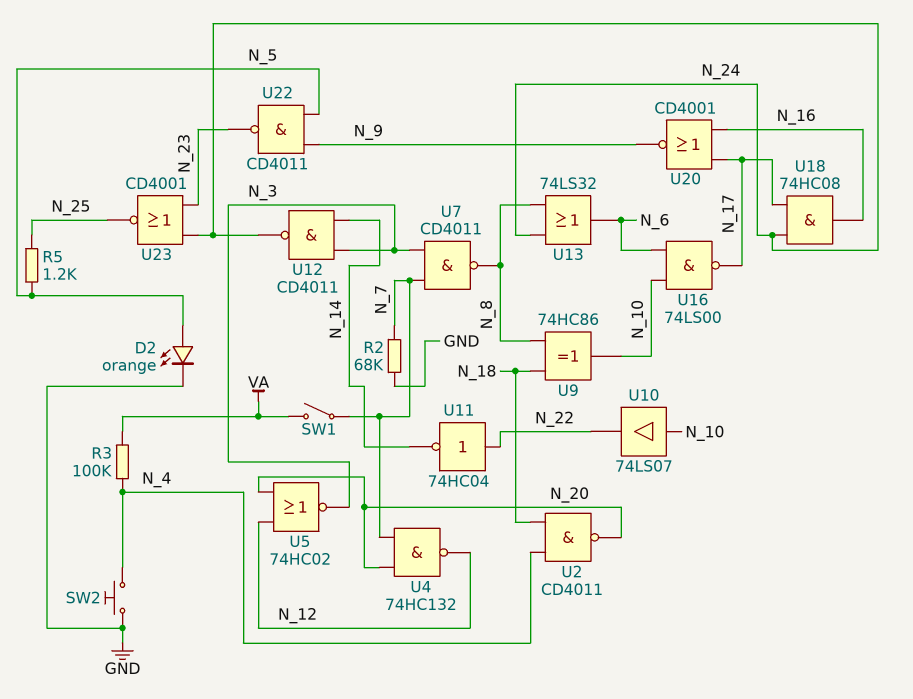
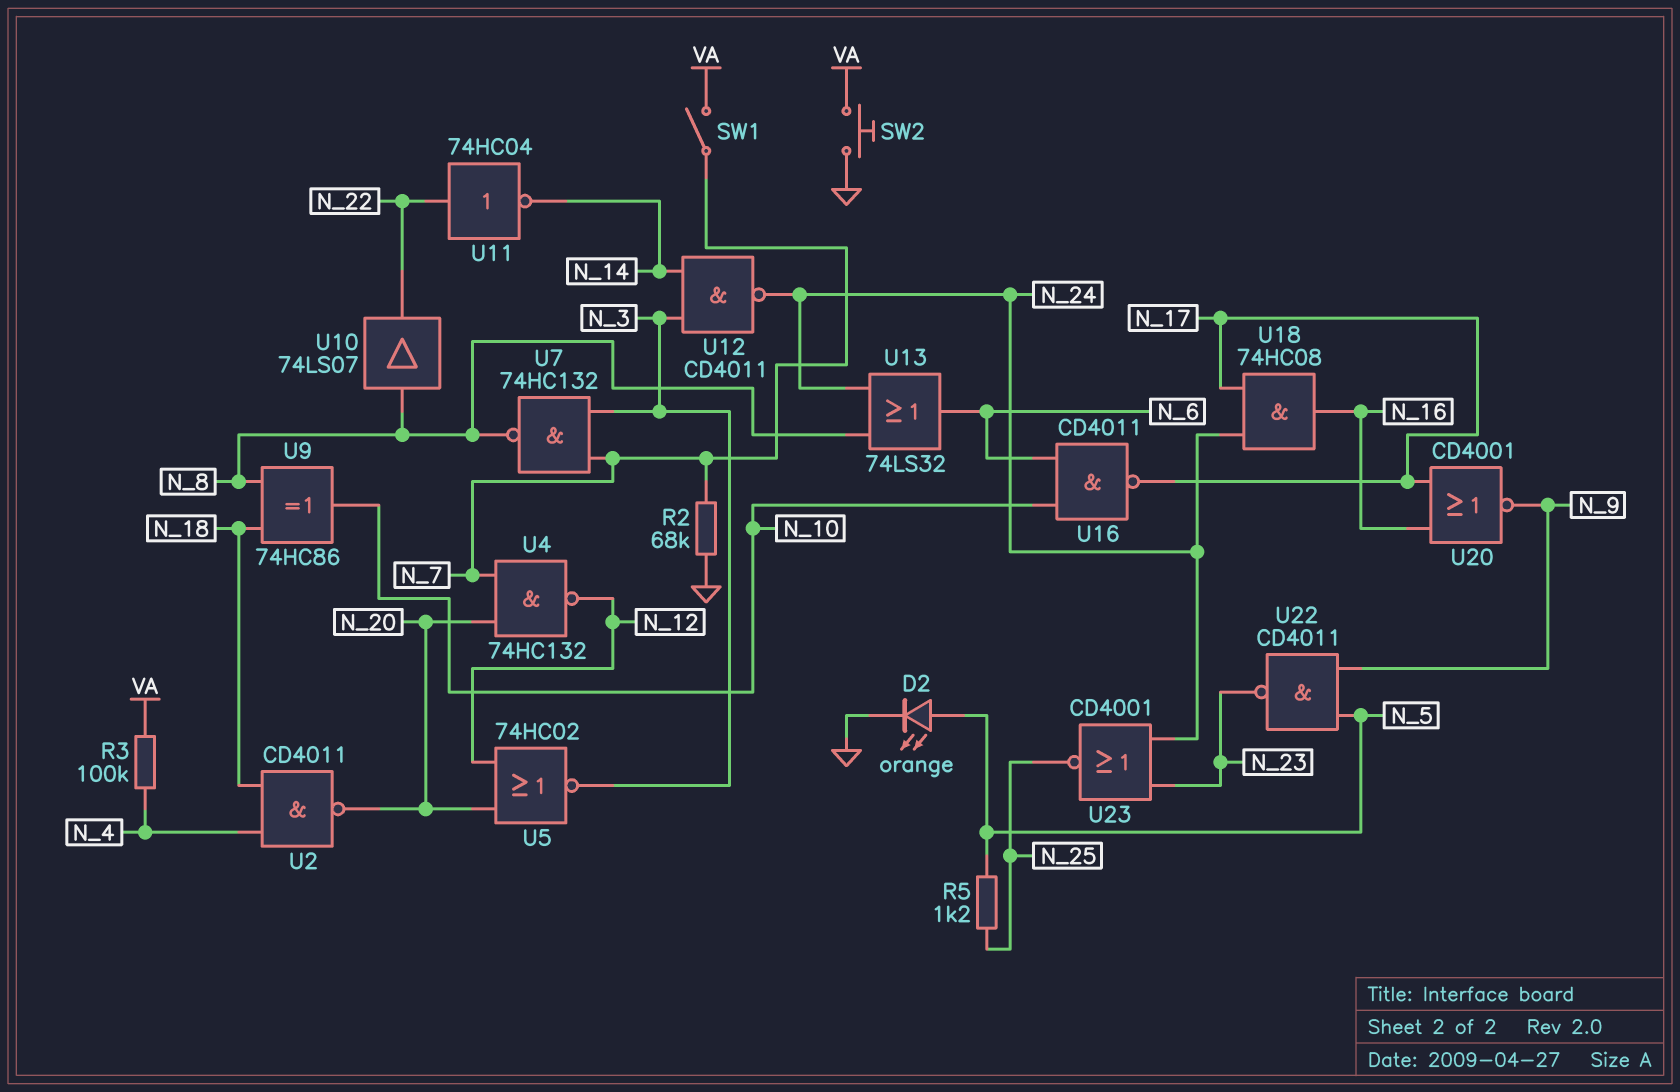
SW2: button (GND, N_4) -> button (GND, VA)
U7: NAND CD4011 (in N_3, in N_7, out N_8) -> NAND 74HC132 (in N_3, in N_7, out N_8)
U10: buffer 74LS07 (in N_10, out N_22) -> buffer 74LS07 (in N_8, out N_22)
U16: NAND 74LS00 (in N_6, in N_10, out N_17) -> NAND CD4011 (in N_6, in N_10, out N_17)

